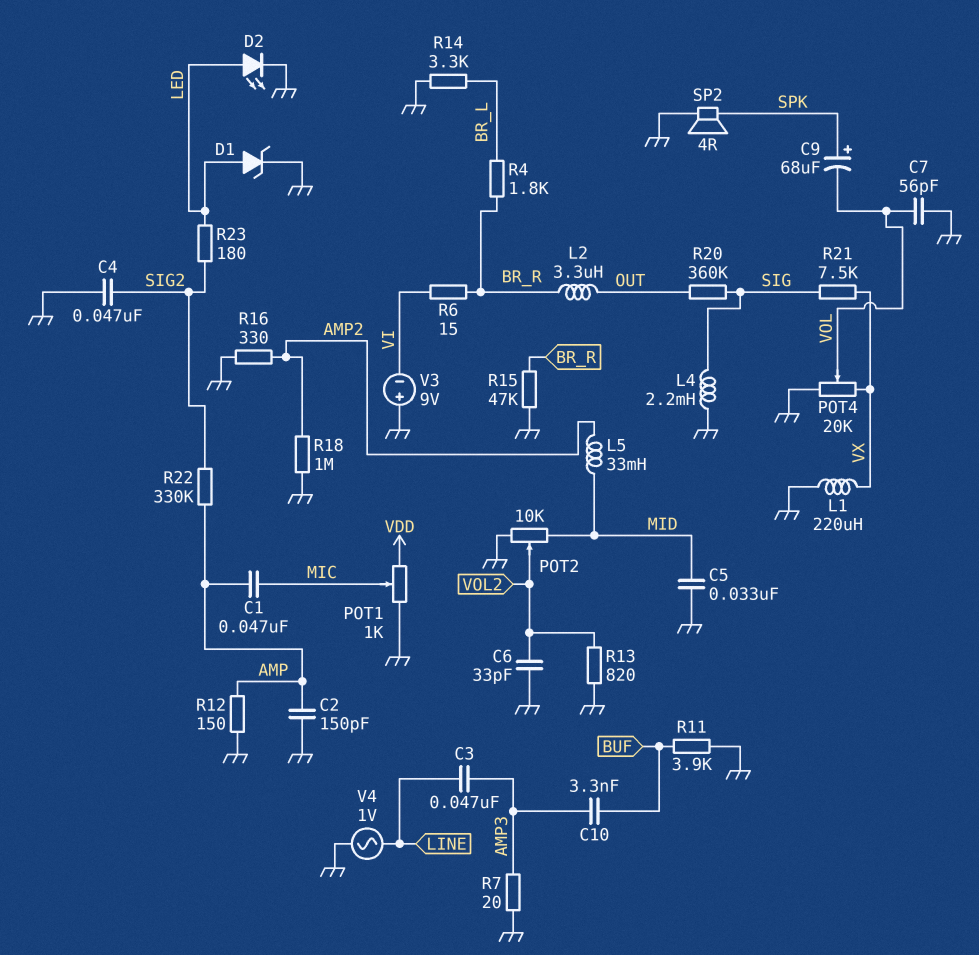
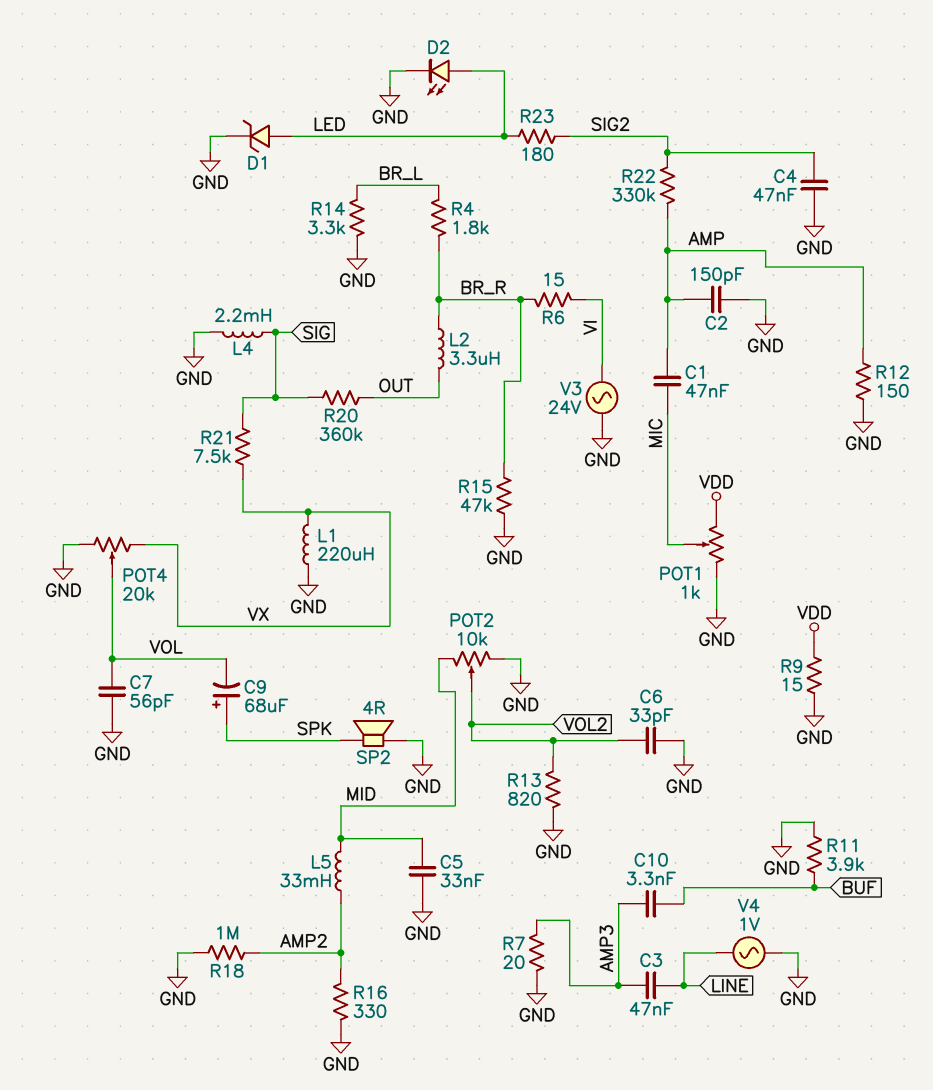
R9: none -> 15 (GND, VDD)
V3: 9V (plus GND, minus VI) -> AC 24V (GND, VI)

